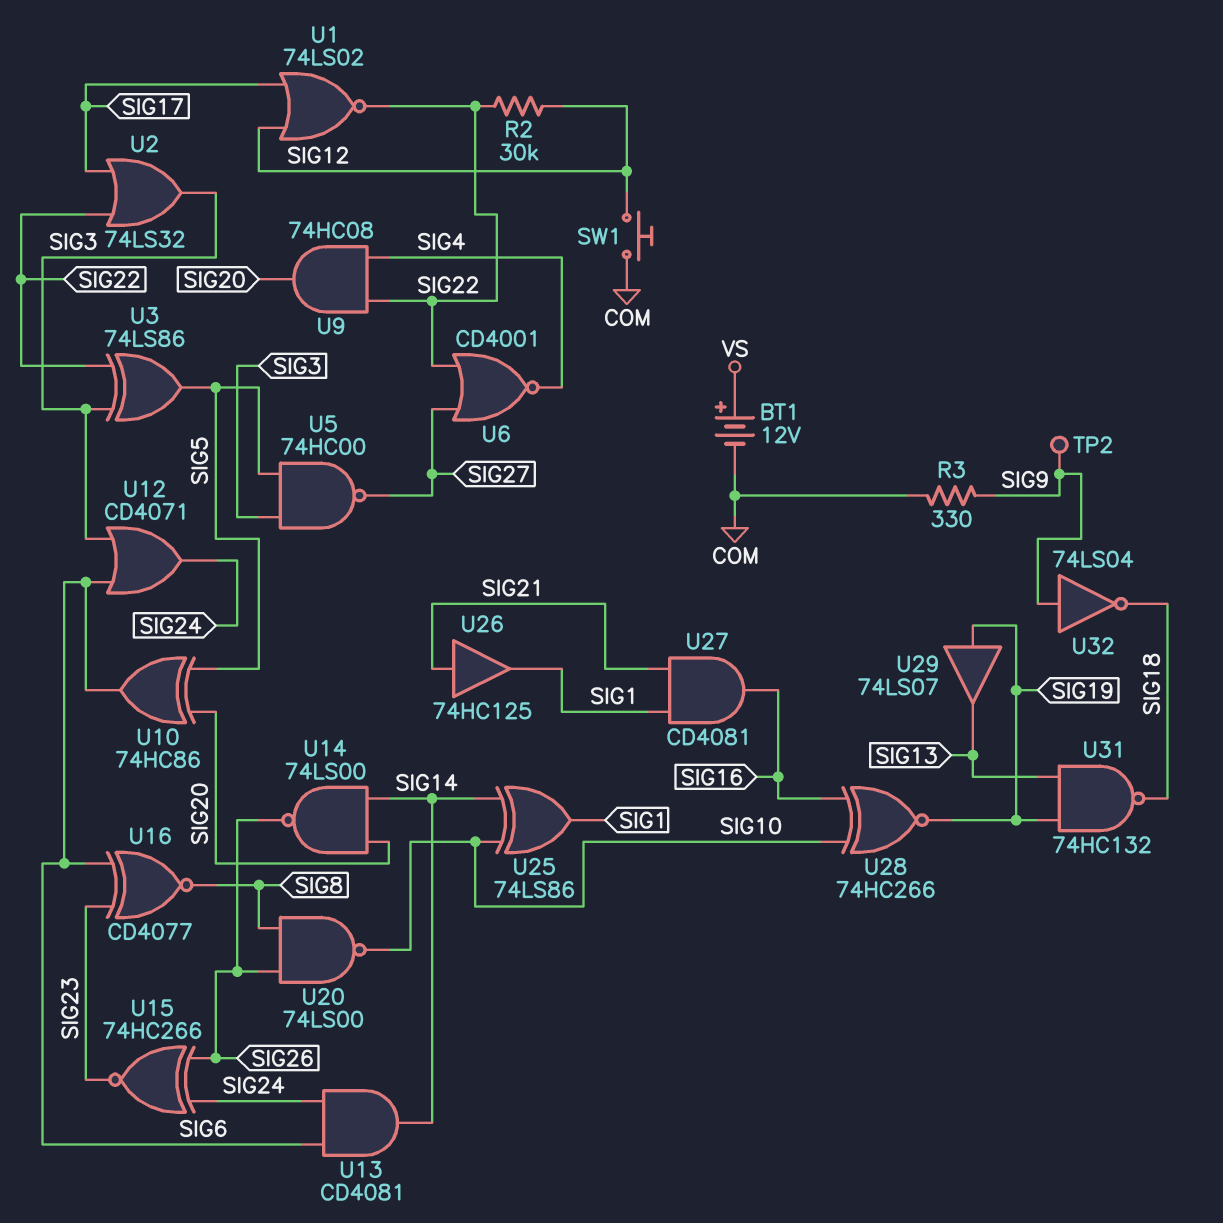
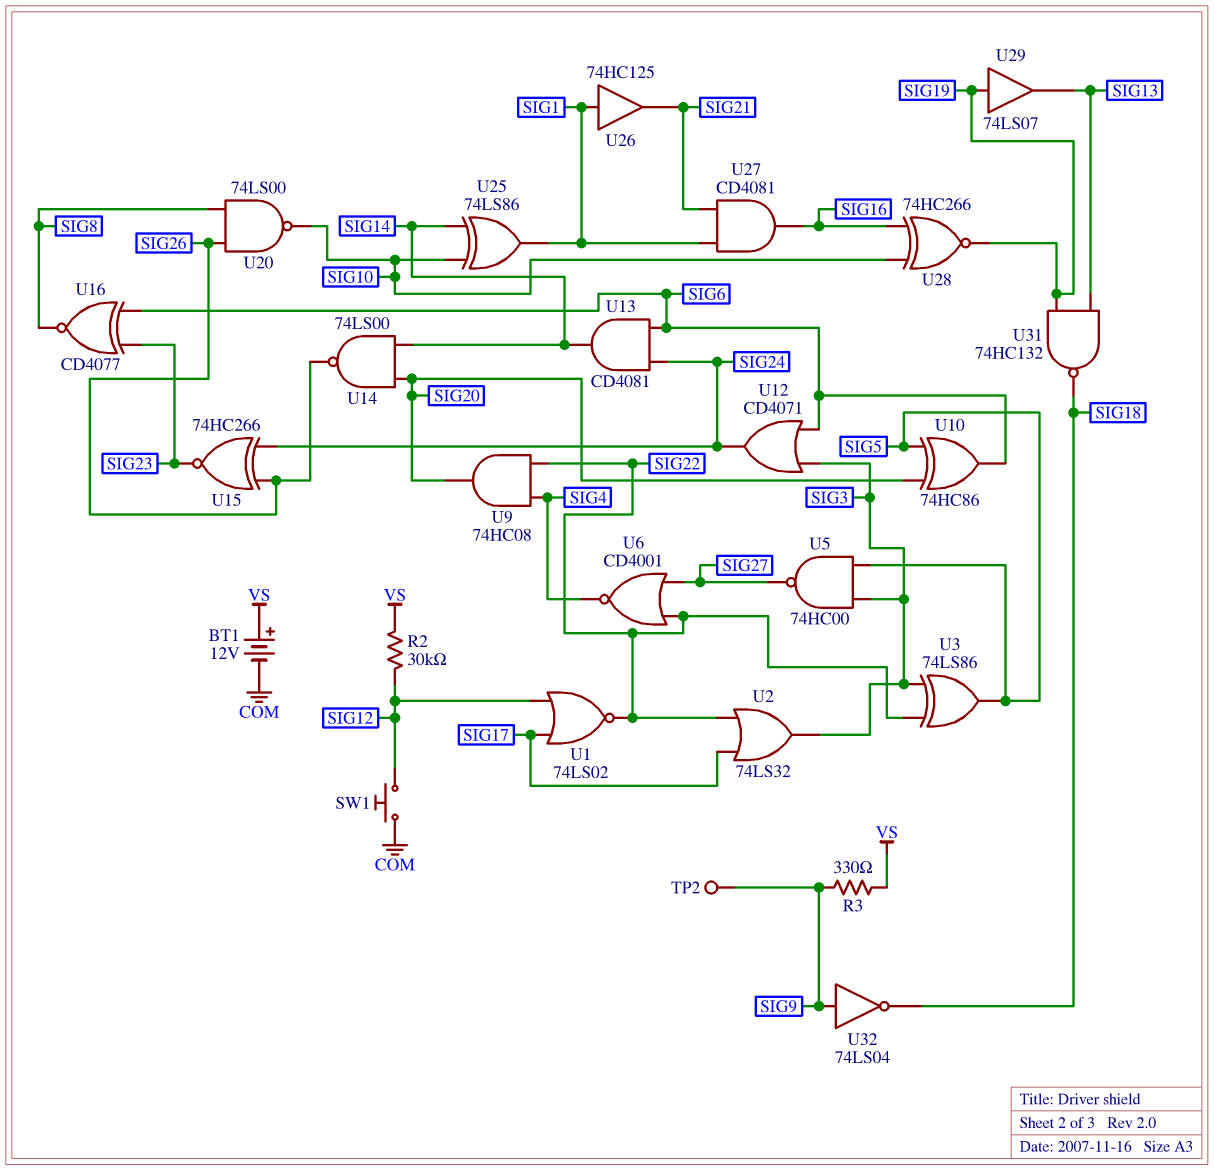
R2: 30k (SIG12, SIG22) -> 30k (SIG12, VS)
R3: 330 (COM, SIG9) -> 330 (SIG9, VS)
U26: buffer 74HC125 (in SIG21, out SIG1) -> buffer 74HC125 (in SIG1, out SIG21)

